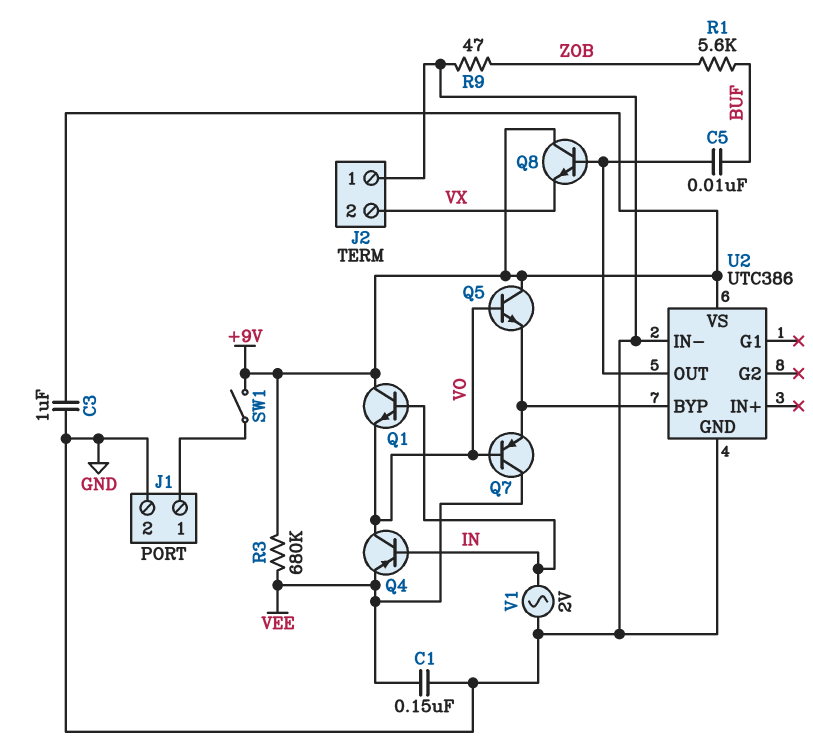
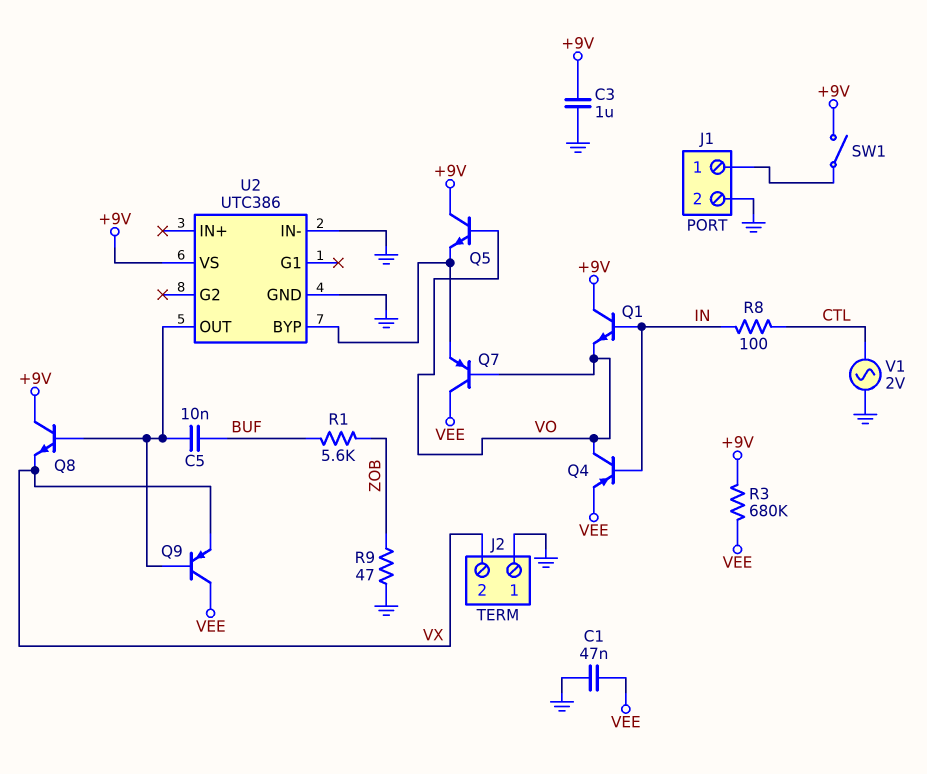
C1: 150nF (GND, VEE) -> 47nF (GND, VEE)
Q9: none -> PNP (B U2/OUT, C VEE, E VX)
R8: none -> 100 (CTL, IN)
V1: AC 2V (GND, IN) -> AC 2V (CTL, GND)

